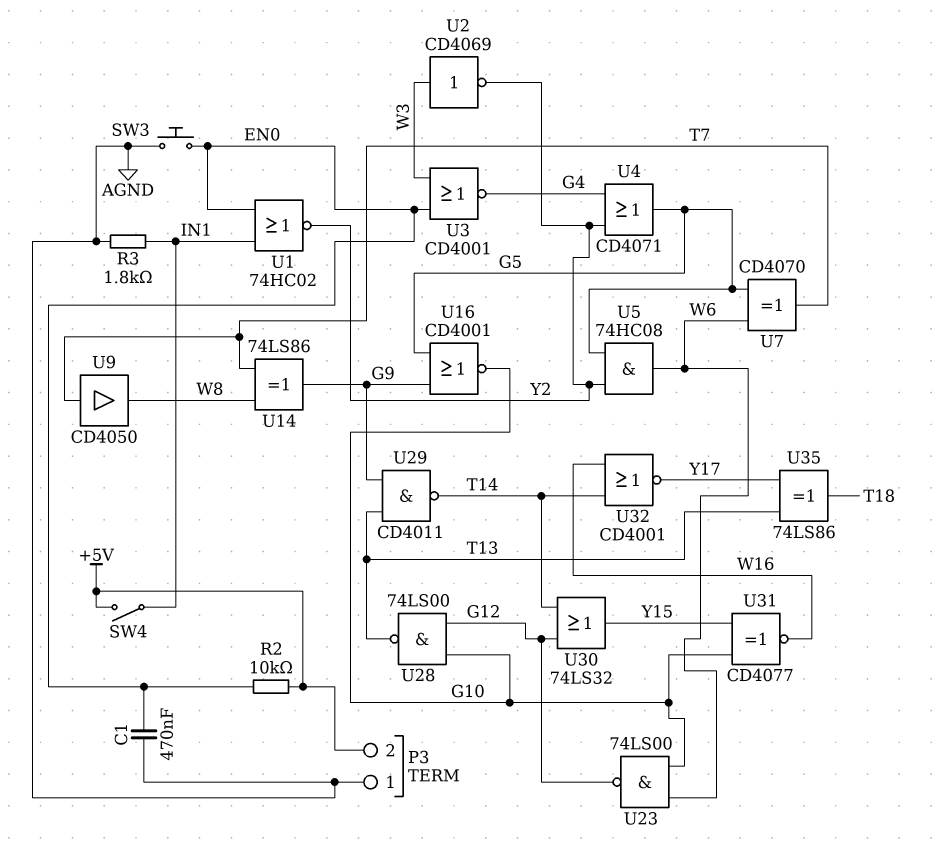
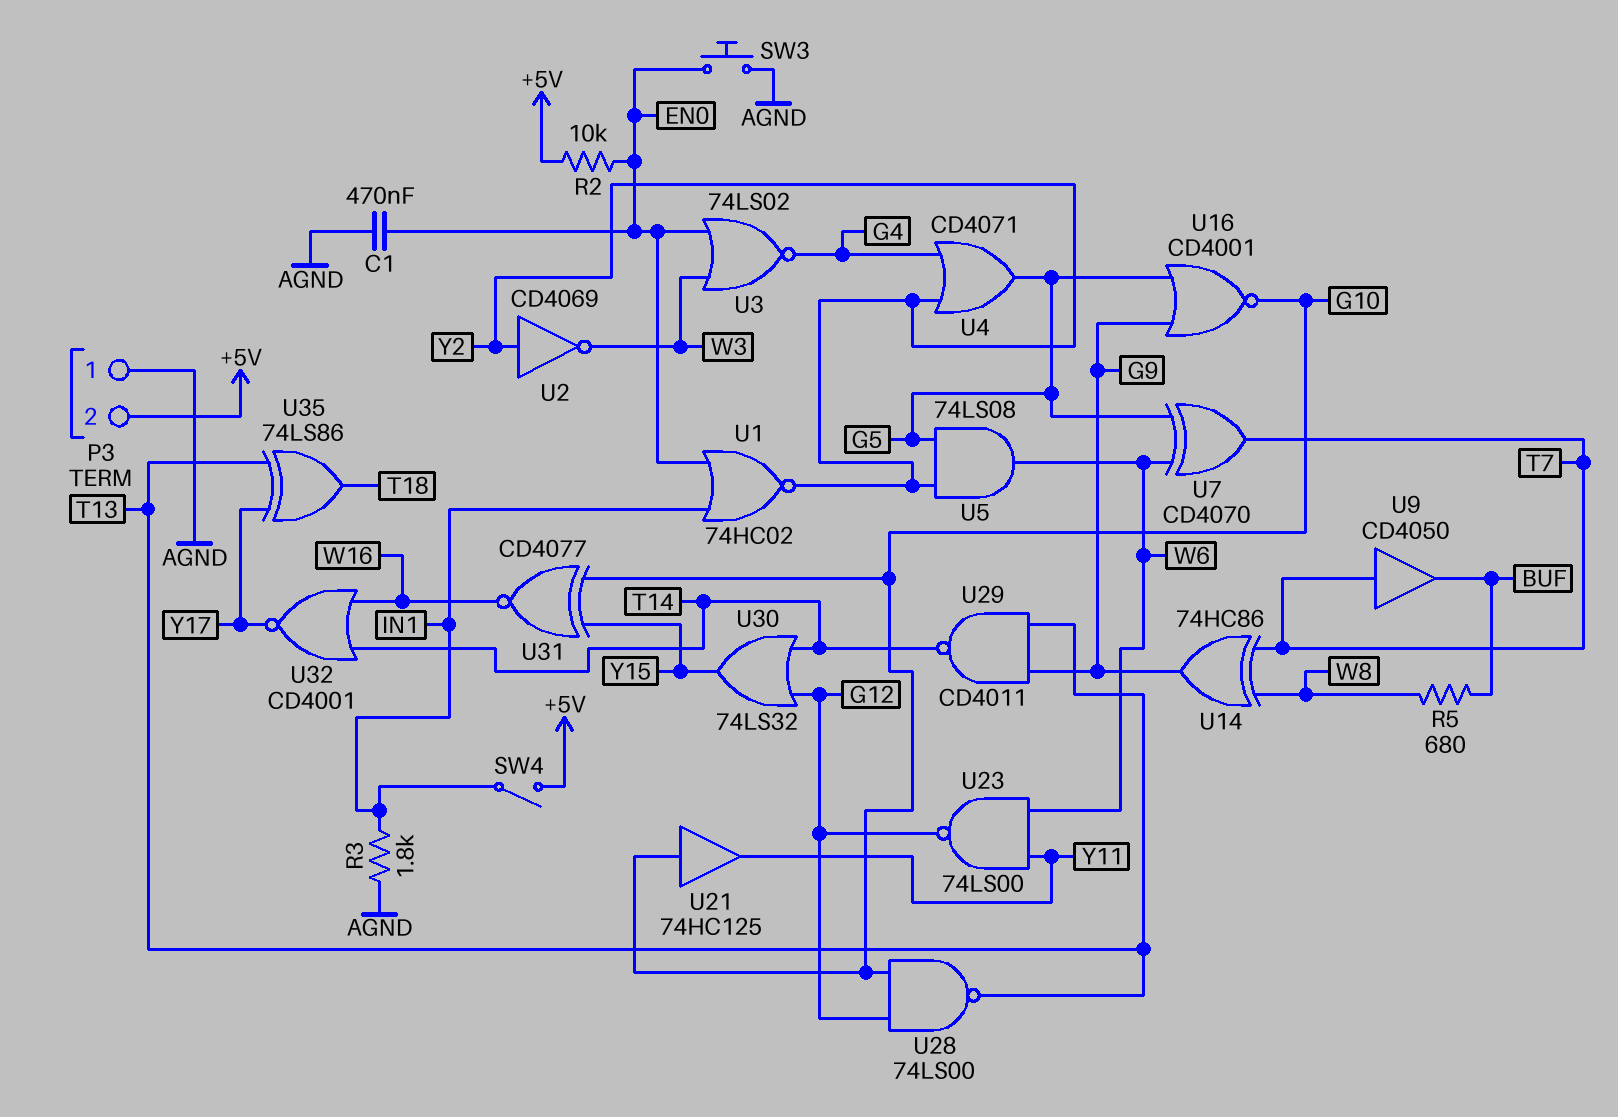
R5: none -> 680 (BUF, W8)
U2: NOT CD4069 (in W3, out Y2) -> NOT CD4069 (in Y2, out W3)
U3: NOR CD4001 (in EN0, in W3, out G4) -> NOR 74LS02 (in EN0, in W3, out G4)
U5: AND 74HC08 (in G5, in Y2, out W6) -> AND 74LS08 (in G5, in Y2, out W6)
U9: buffer CD4050 (in T7, out W8) -> buffer CD4050 (in T7, out BUF)
U14: XOR 74LS86 (in T7, in W8, out G9) -> XOR 74HC86 (in T7, in W8, out G9)
U21: none -> buffer 74HC125 (in G10, out Y11)
U23: NAND 74LS00 (in G10, in W6, out G12) -> NAND 74LS00 (in W6, in Y11, out G12)

